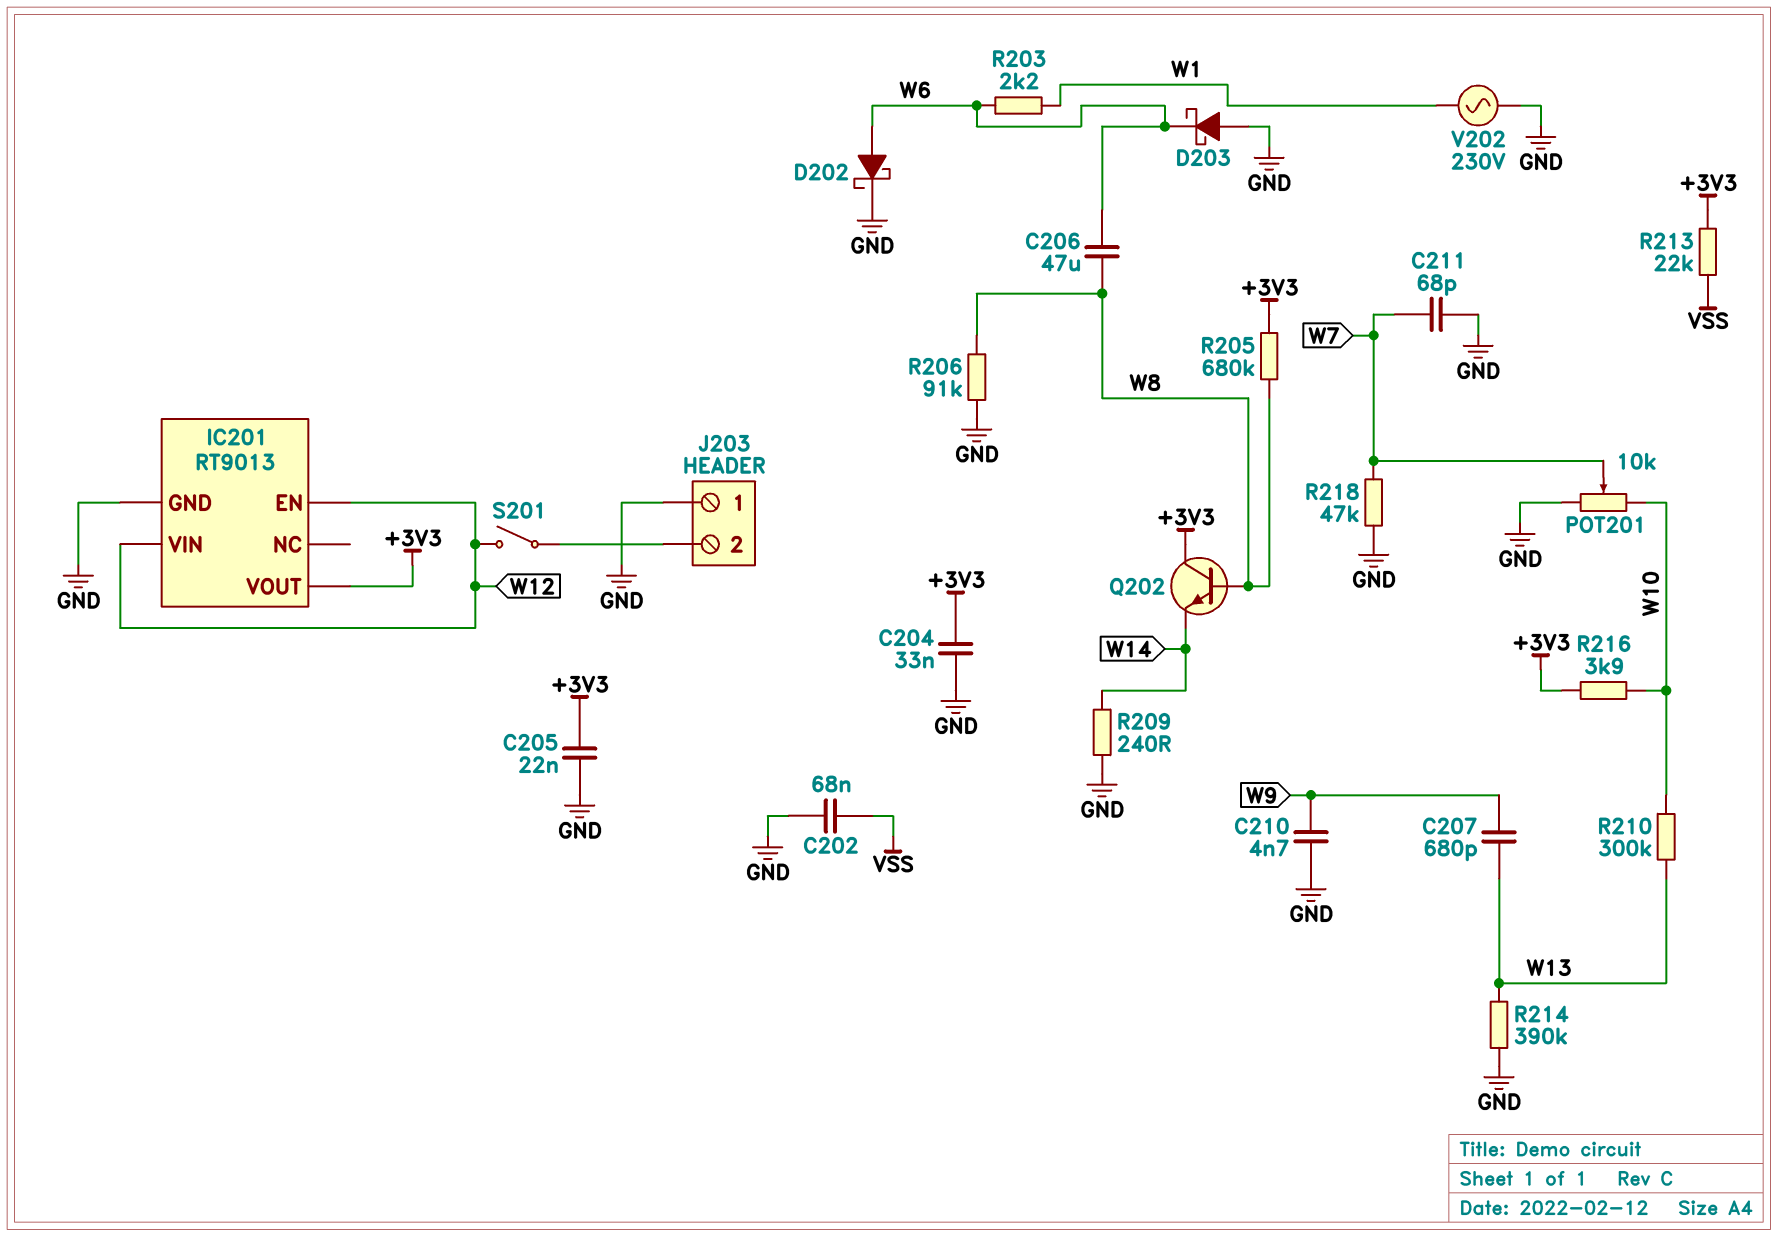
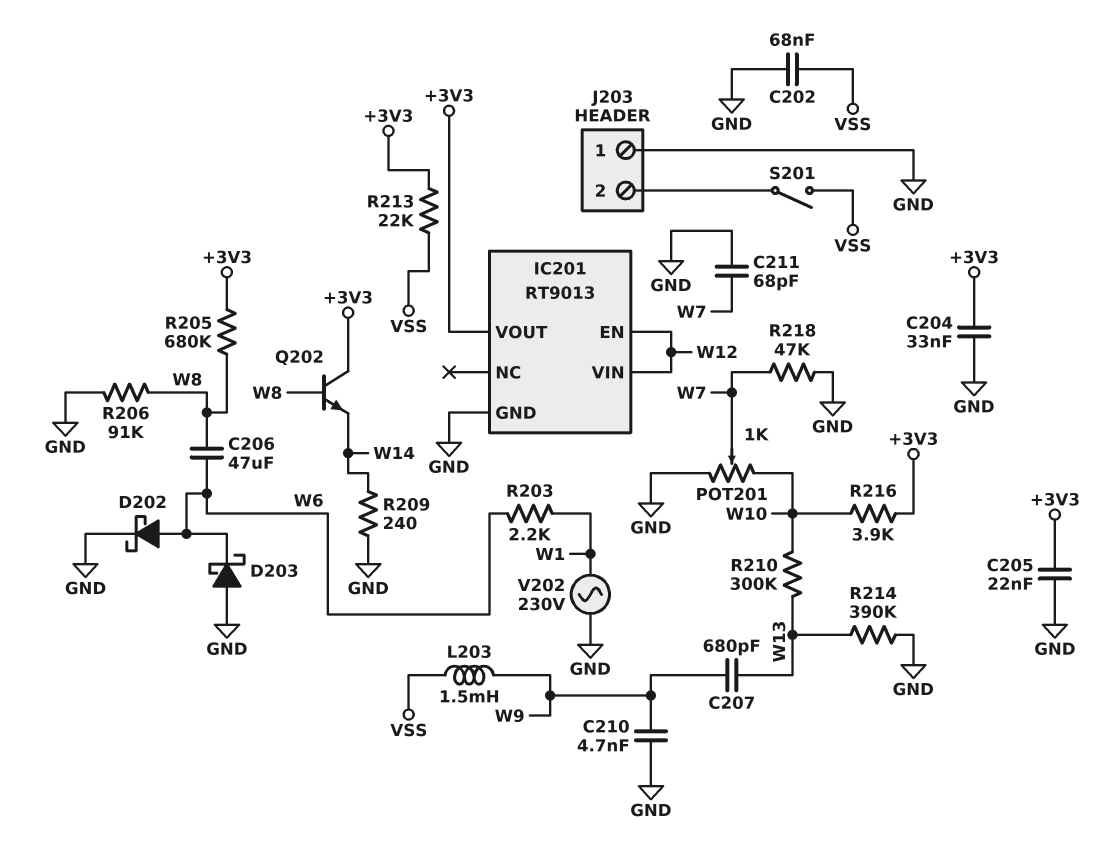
L203: none -> 1.5mH (VSS, W9)
POT201: 10k (GND, W10, wiper W7) -> 1k (GND, W10, wiper W7)
S201: switch (J203/2, W12) -> switch (J203/2, VSS)

